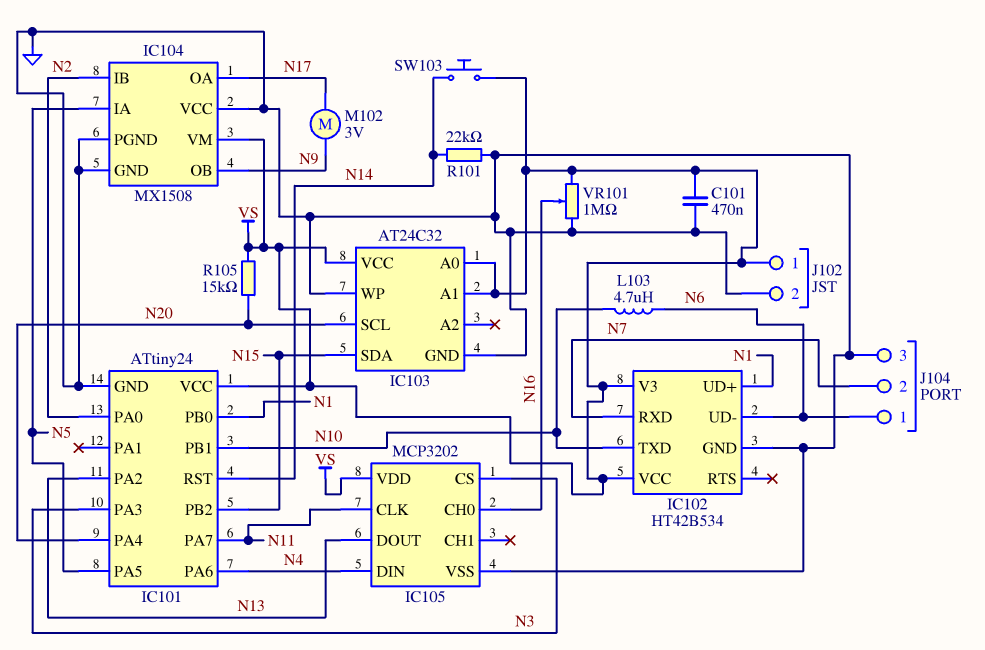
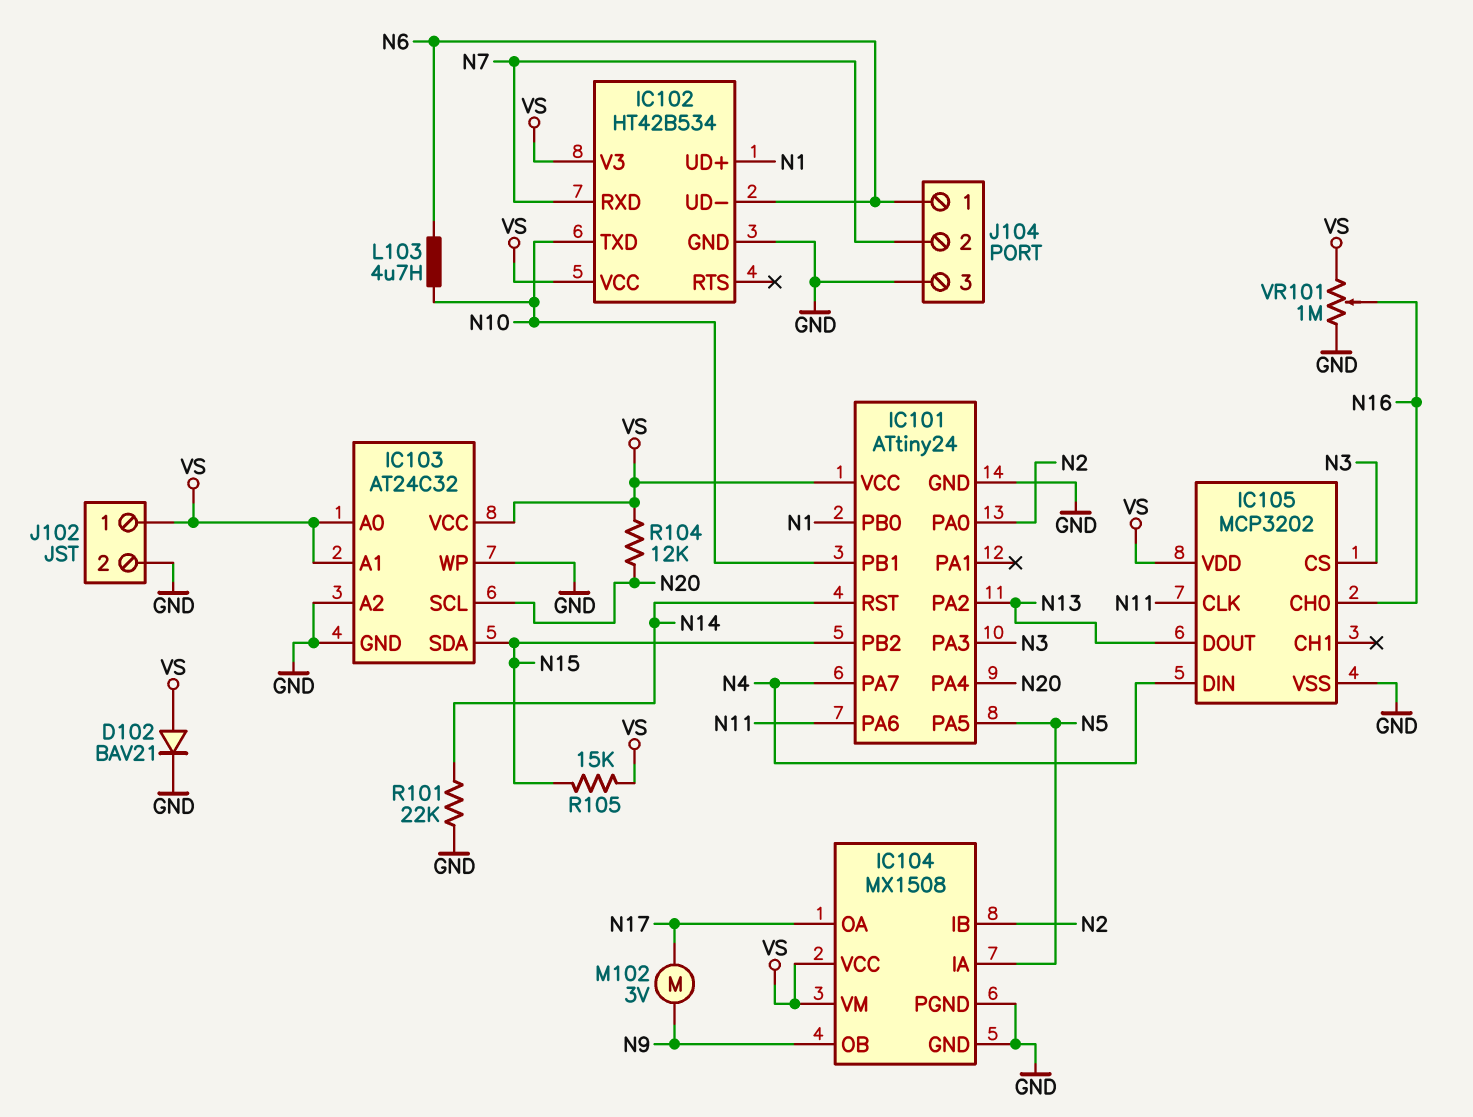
C101: 470nF (GND, VS) -> none
D102: none -> diode BAV21 (A VS, K GND)
IC101 pin PA6: N4 -> N11
IC101 pin PA7: N11 -> N4
IC103 pin A2: none -> GND
IC104 pin VCC: GND -> VS
R104: none -> 12k (N20, VS)
R105: 15k (N20, VS) -> 15k (N15, VS)
SW103: button (N14, VS) -> none

